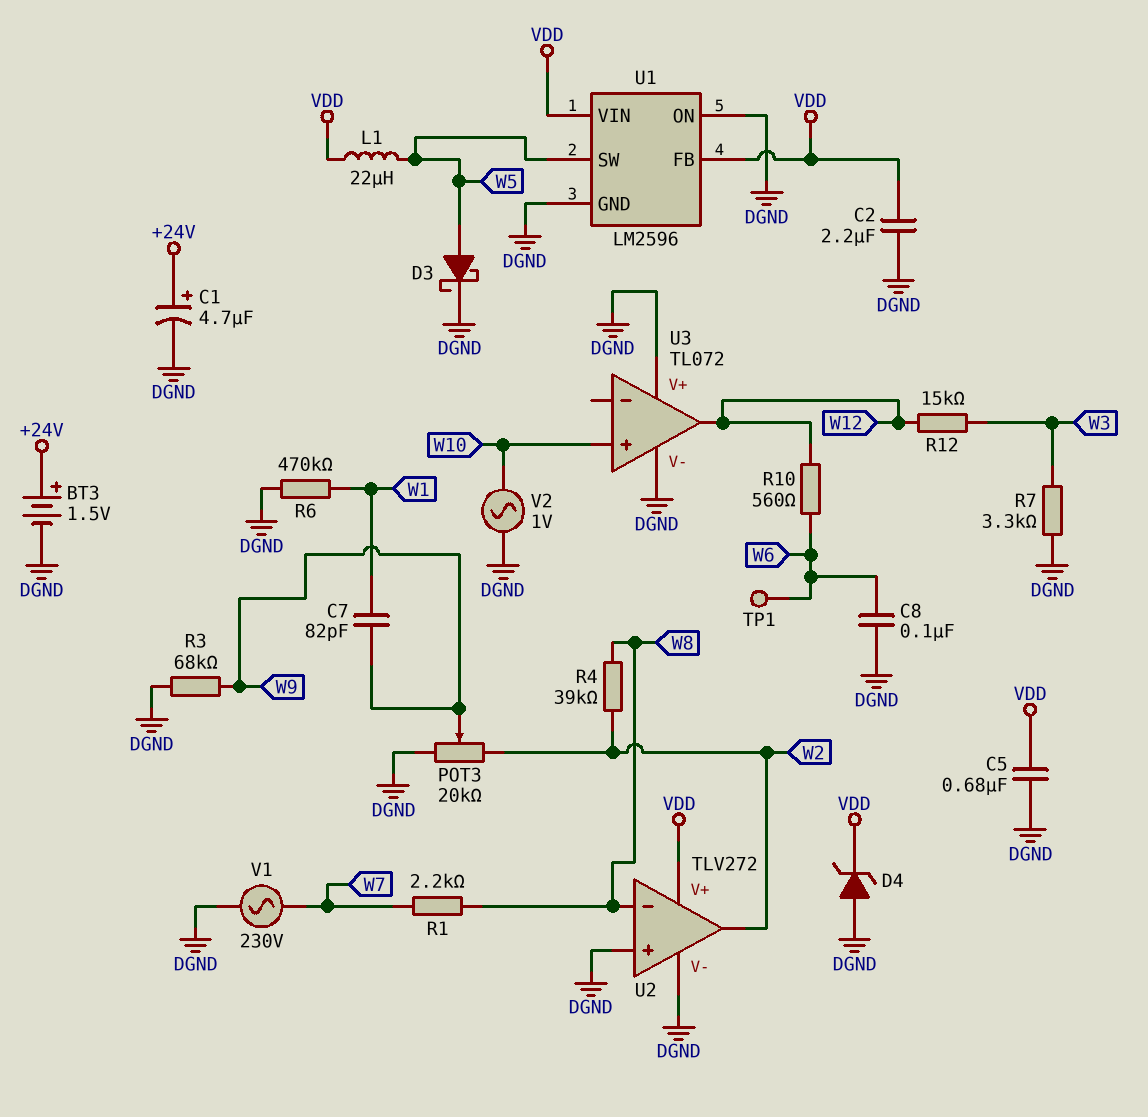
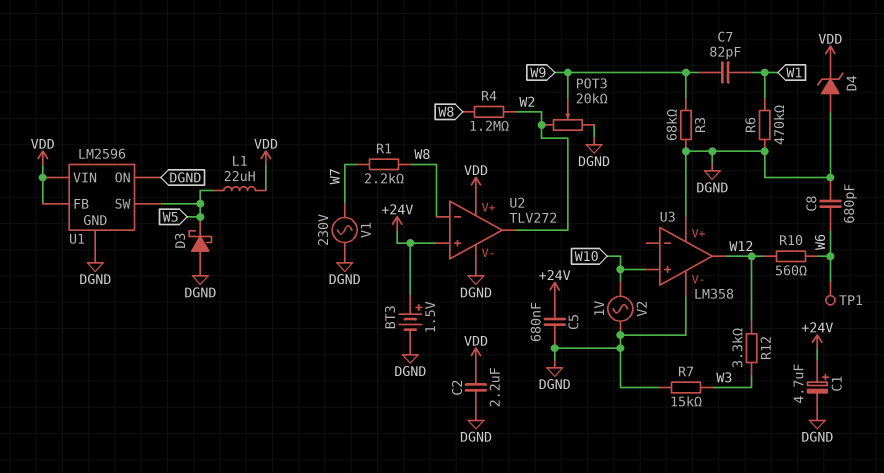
C5: 680nF (DGND, VDD) -> 680nF (+24V, DGND)
C8: 100nF (DGND, W6) -> 680pF (DGND, W6)
D3: schottky (A W5, K DGND) -> schottky (A DGND, K W5)
R4: 39k (W2, W8) -> 1.2M (W2, W8)
R7: 3.3k (DGND, W3) -> 15k (DGND, W3)
R12: 15k (W3, W12) -> 3.3k (W3, W12)
U2 pin in+: DGND -> +24V
U3: TL072 -> LM358

